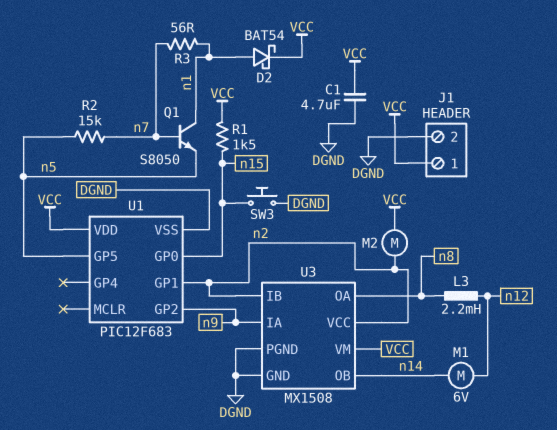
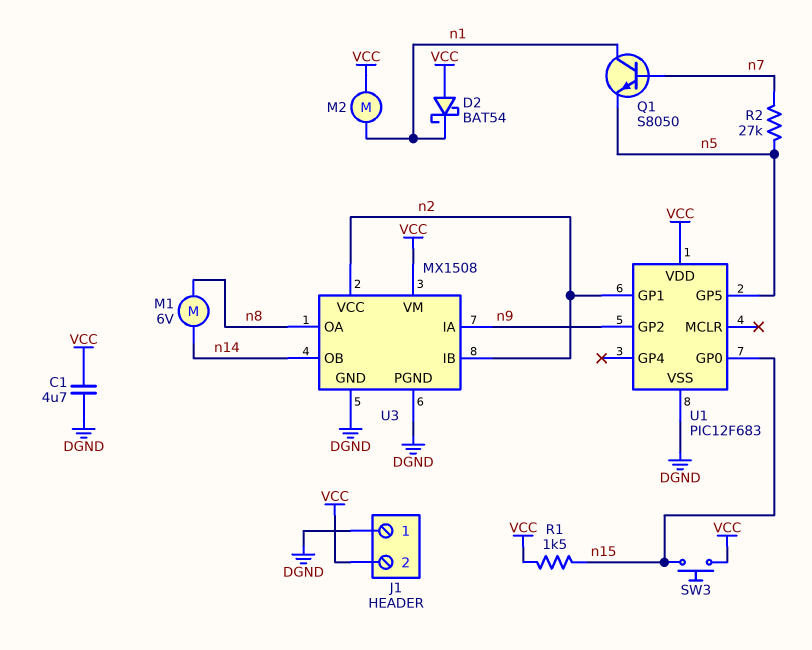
D2: schottky BAT54 (A n1, K VCC) -> schottky BAT54 (A VCC, K n1)
J1 pin 1: VCC -> DGND
J1 pin 2: DGND -> VCC
L3: 2.2mH (n8, n12) -> none
M1: motor 6V (n12, n14) -> motor 6V (n8, n14)
M2: motor (VCC, n2) -> motor (VCC, n1)
R2: 15k (n5, n7) -> 27k (n5, n7)
R3: 56 (n1, n7) -> none
SW3: button (DGND, n15) -> button (VCC, n15)

